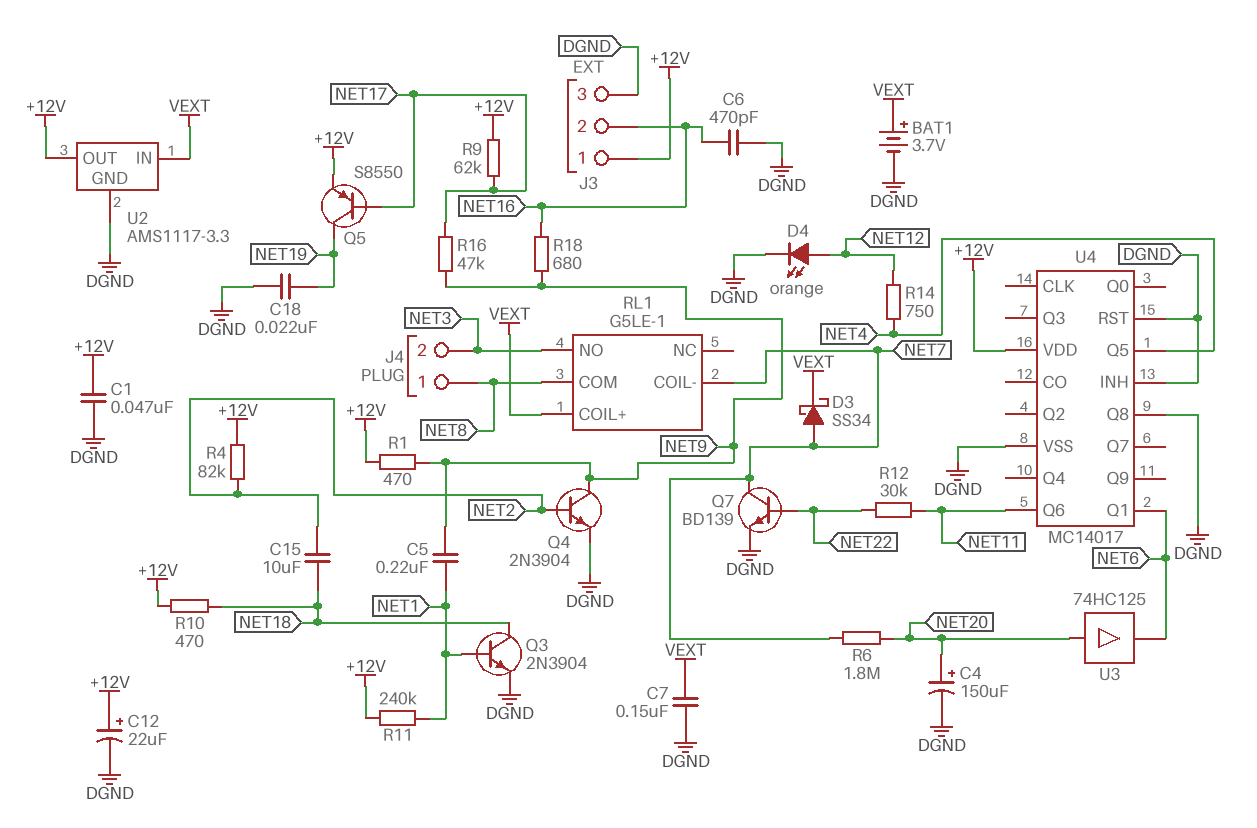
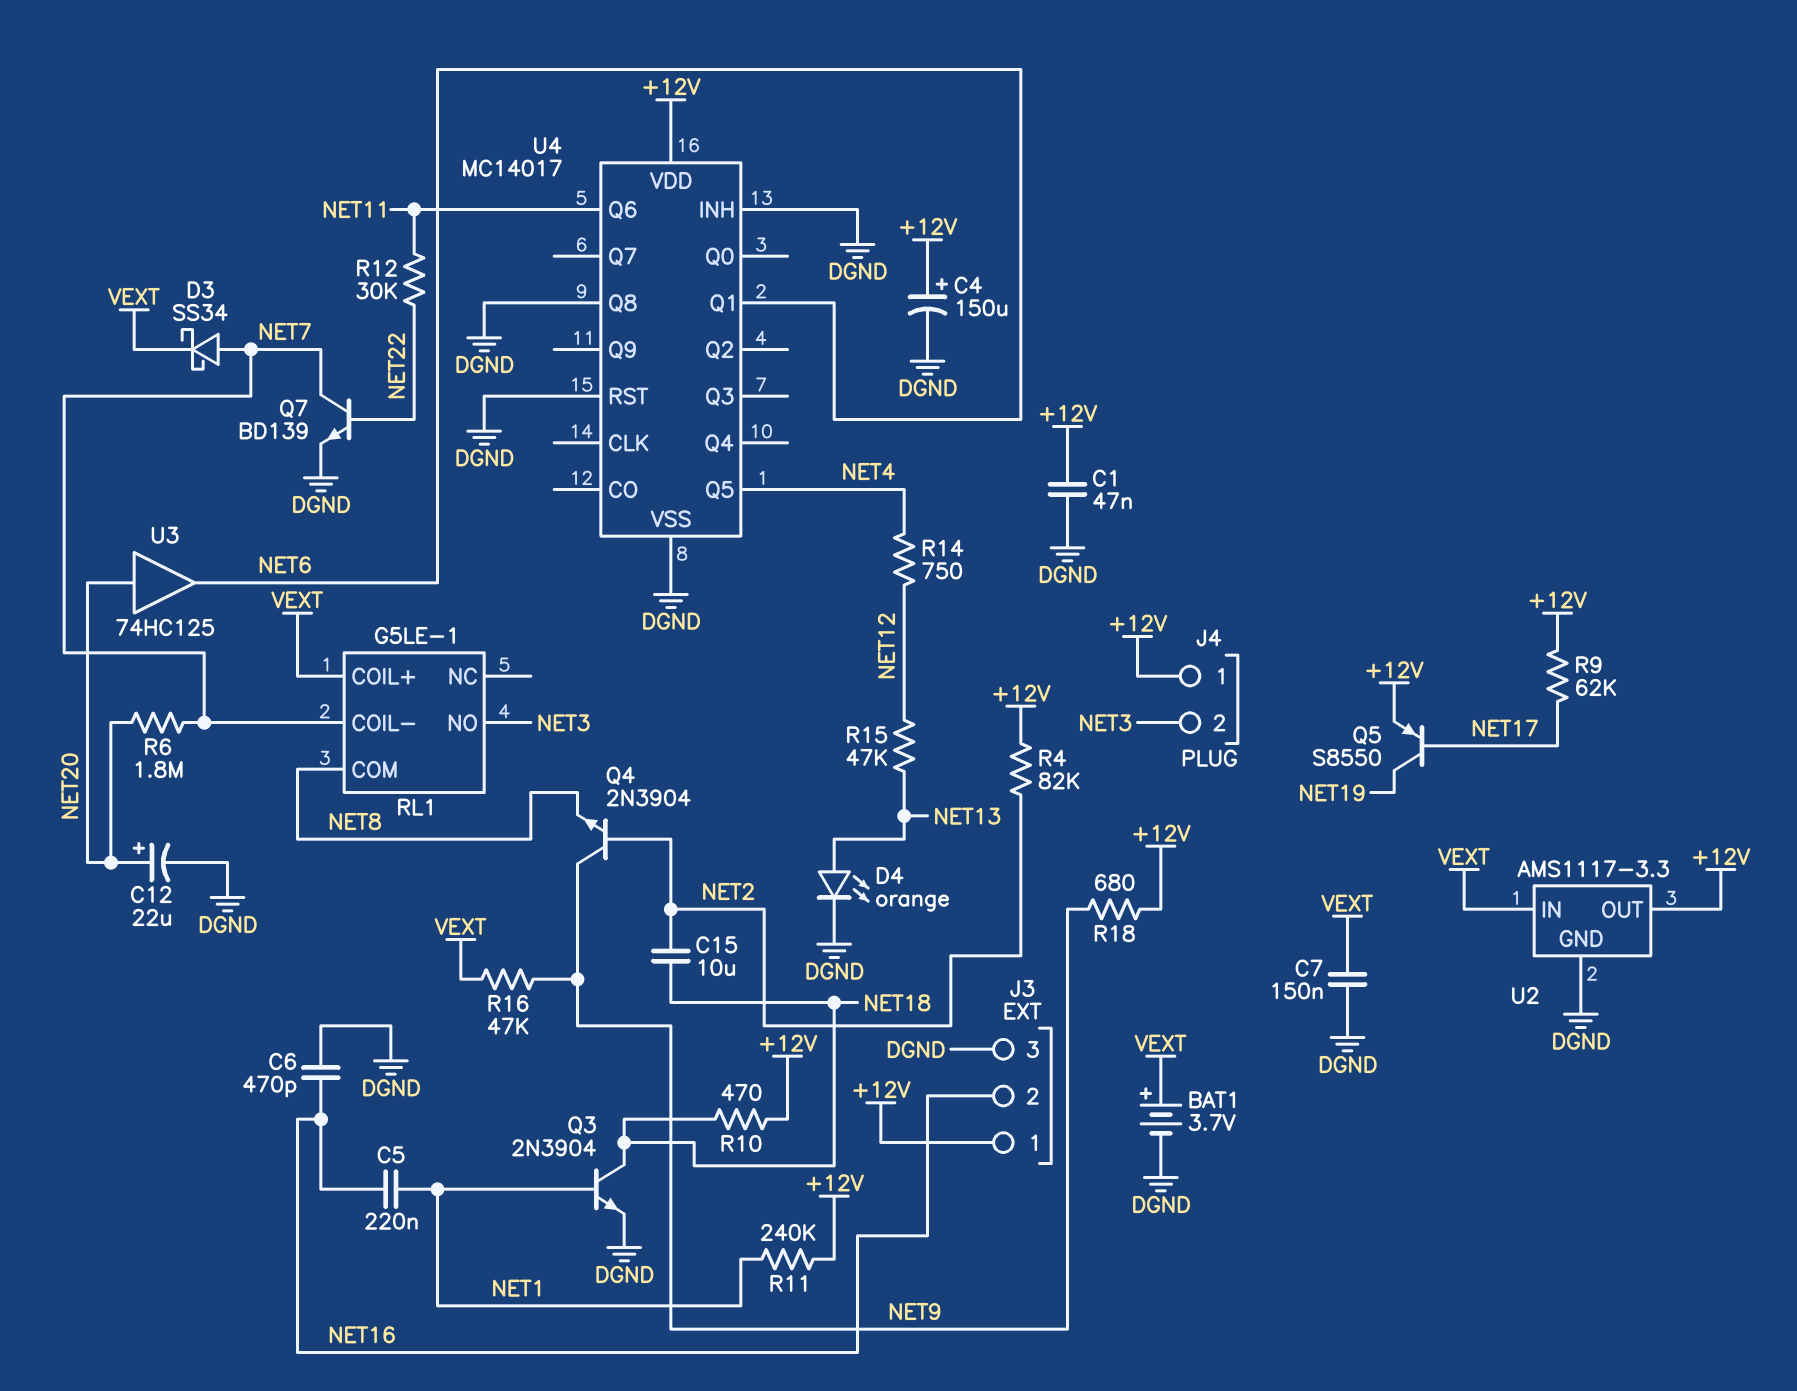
C4: 150uF (plus NET20, minus DGND) -> 150uF (plus +12V, minus DGND)
C5: 220nF (NET1, NET9) -> 220nF (NET1, NET16)
C12: 22uF (plus +12V, minus DGND) -> 22uF (plus NET20, minus DGND)
C18: 22nF (DGND, NET19) -> none
D4: LED orange (A NET12, K DGND) -> LED orange (A NET13, K DGND)
J4 pin 1: NET8 -> +12V
Q4: NPN 2N3904 (B NET2, C NET9, E DGND) -> NPN 2N3904 (B NET2, C NET9, E NET8)
R1: 470 (+12V, NET9) -> none
R15: none -> 47k (NET12, NET13)
R16: 47k (NET9, NET17) -> 47k (NET9, VEXT)
R18: 680 (NET9, NET16) -> 680 (+12V, NET9)

